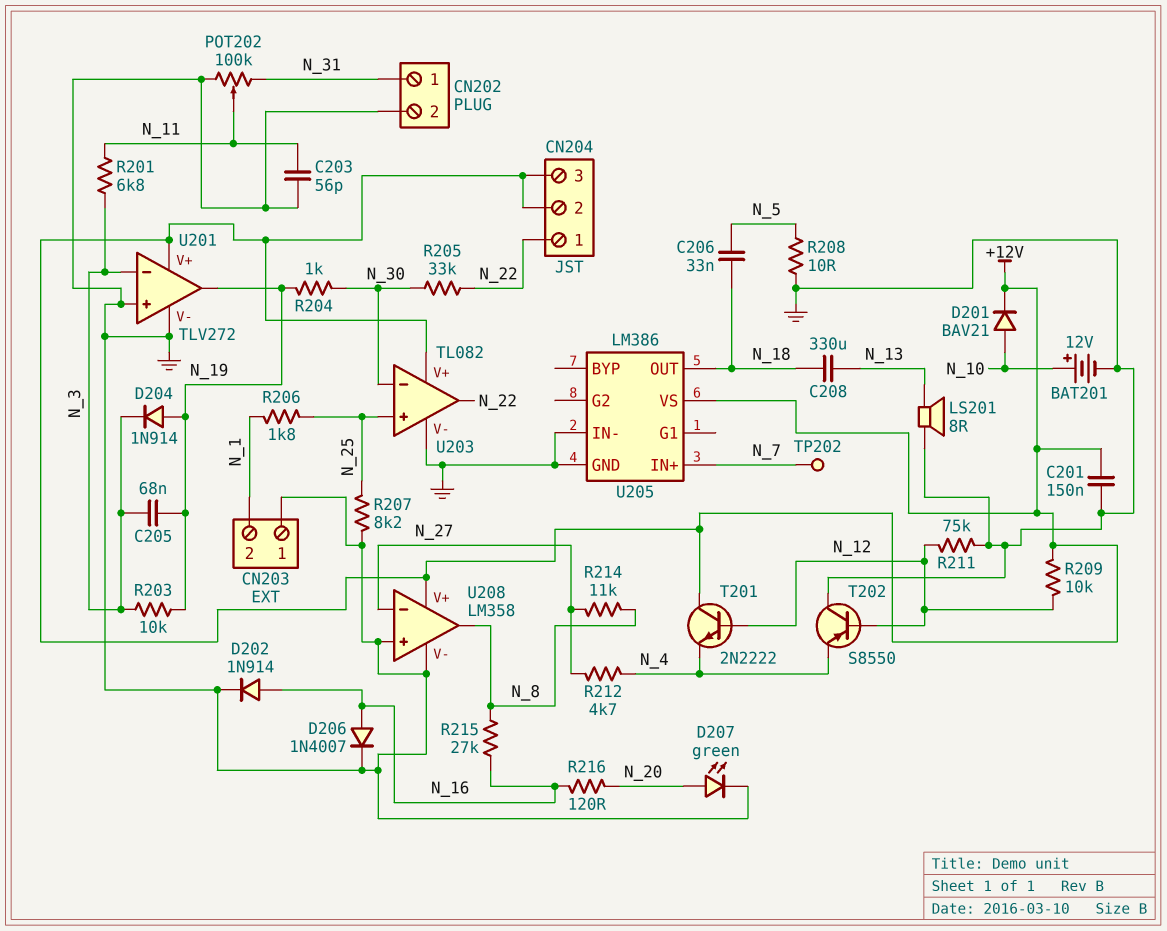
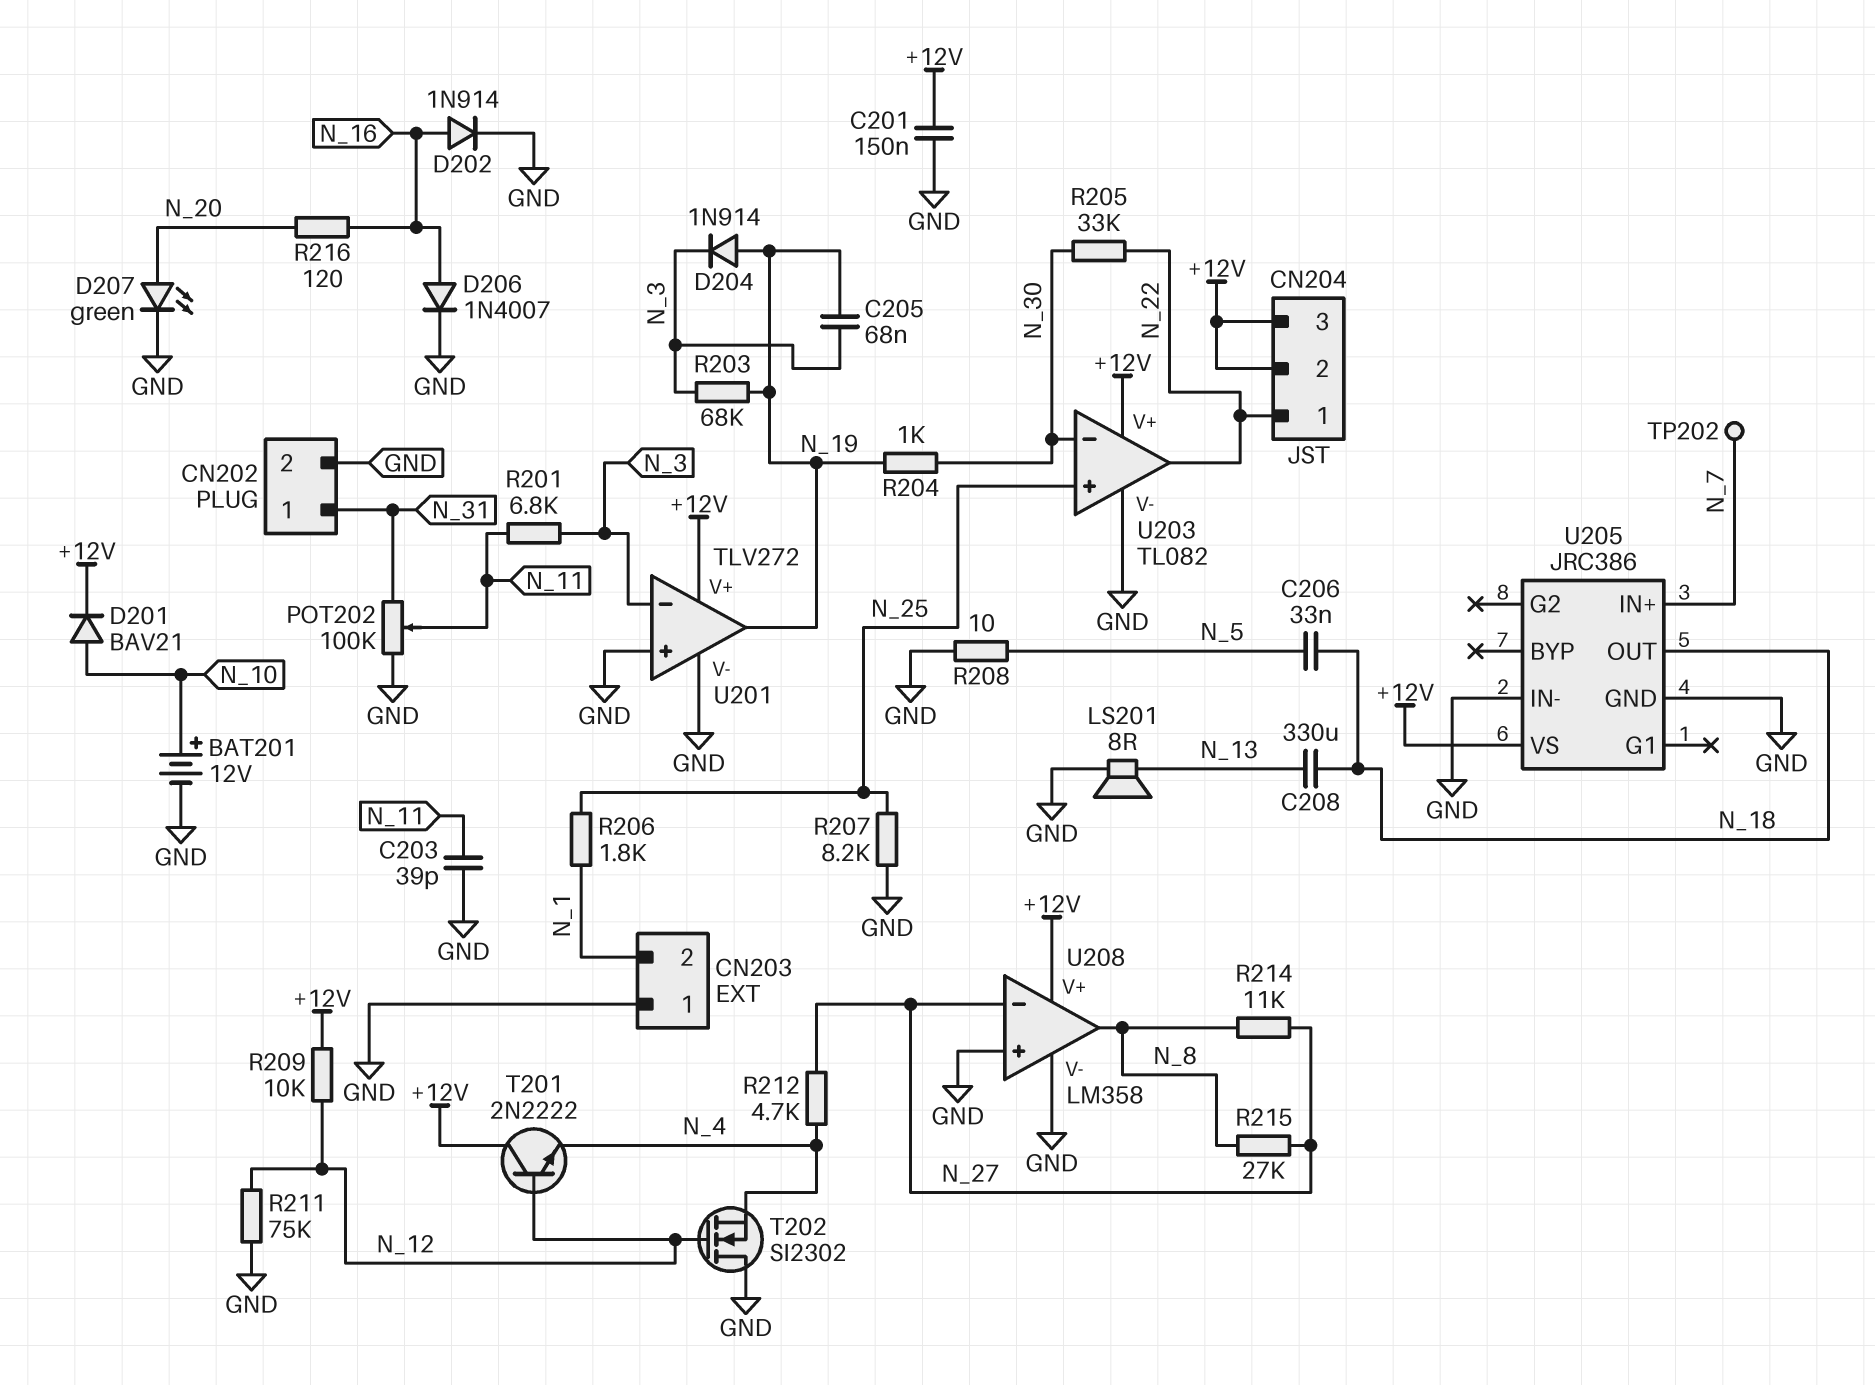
C203: 56pF (GND, N_11) -> 39pF (GND, N_11)
R203: 10k (N_3, N_19) -> 68k (N_3, N_19)
R215: 27k (N_8, N_16) -> 27k (N_8, N_27)
T202: PNP S8550 (B N_12, C GND, E N_4) -> NMOS SI2302 (G N_12, D GND, S N_4)
U205: LM386 -> JRC386

